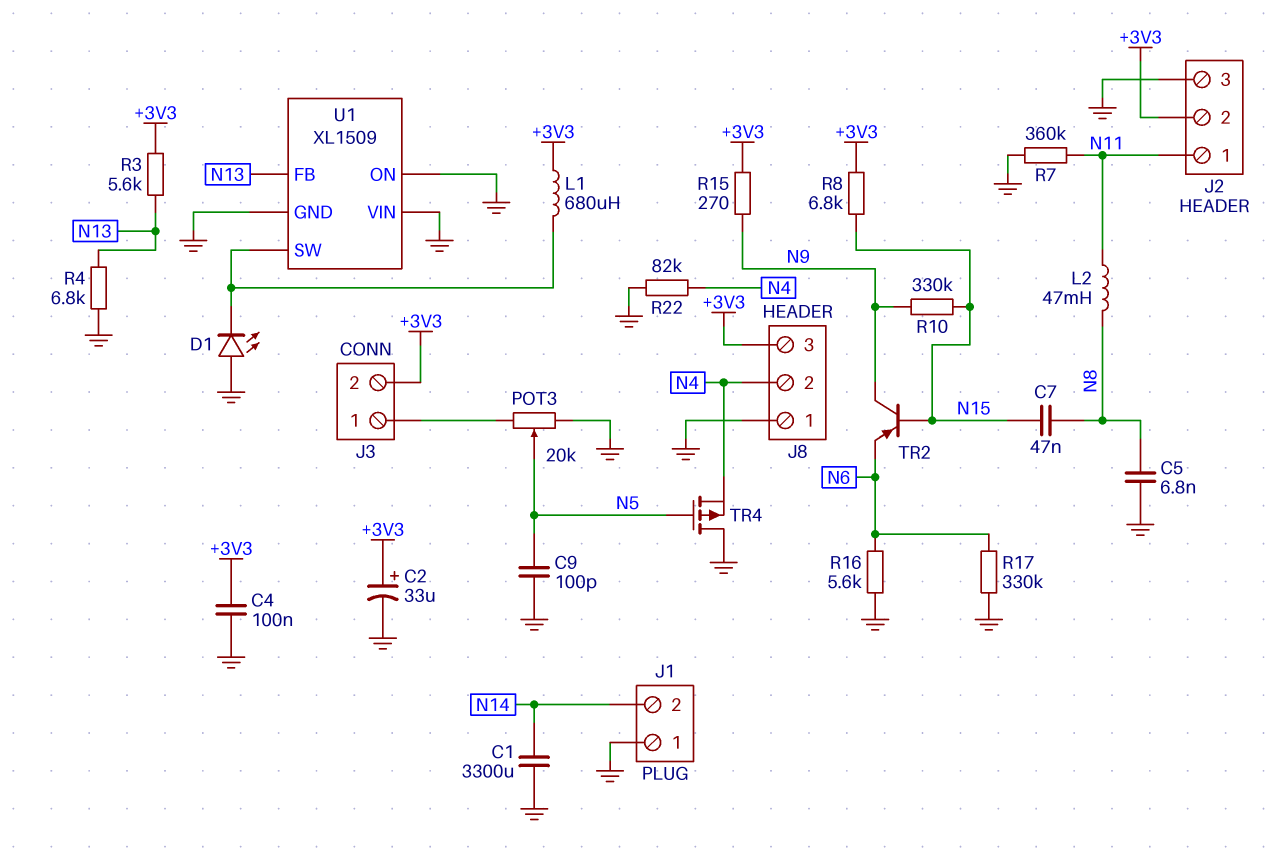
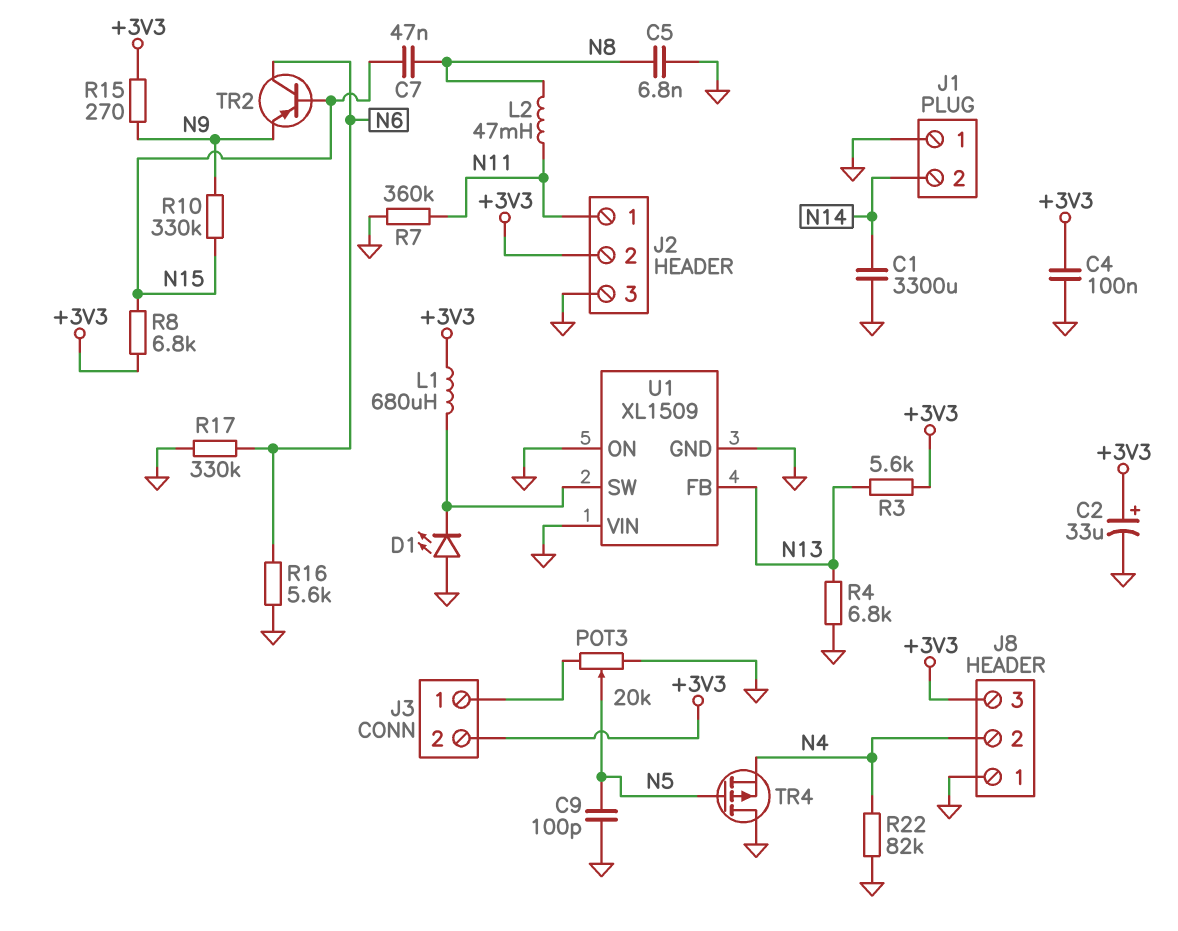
TR2: PNP (B N15, C N9, E N6) -> PNP (B N15, C N6, E N9)

